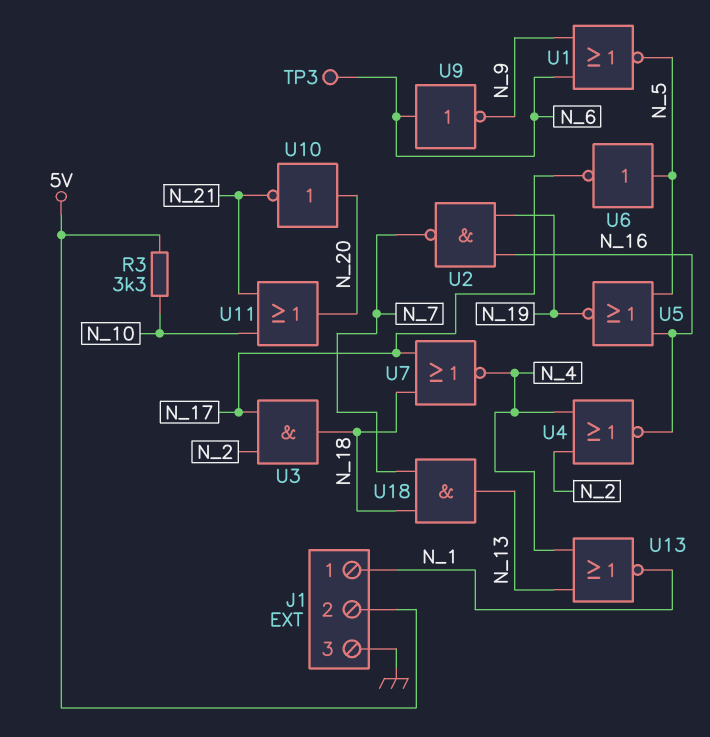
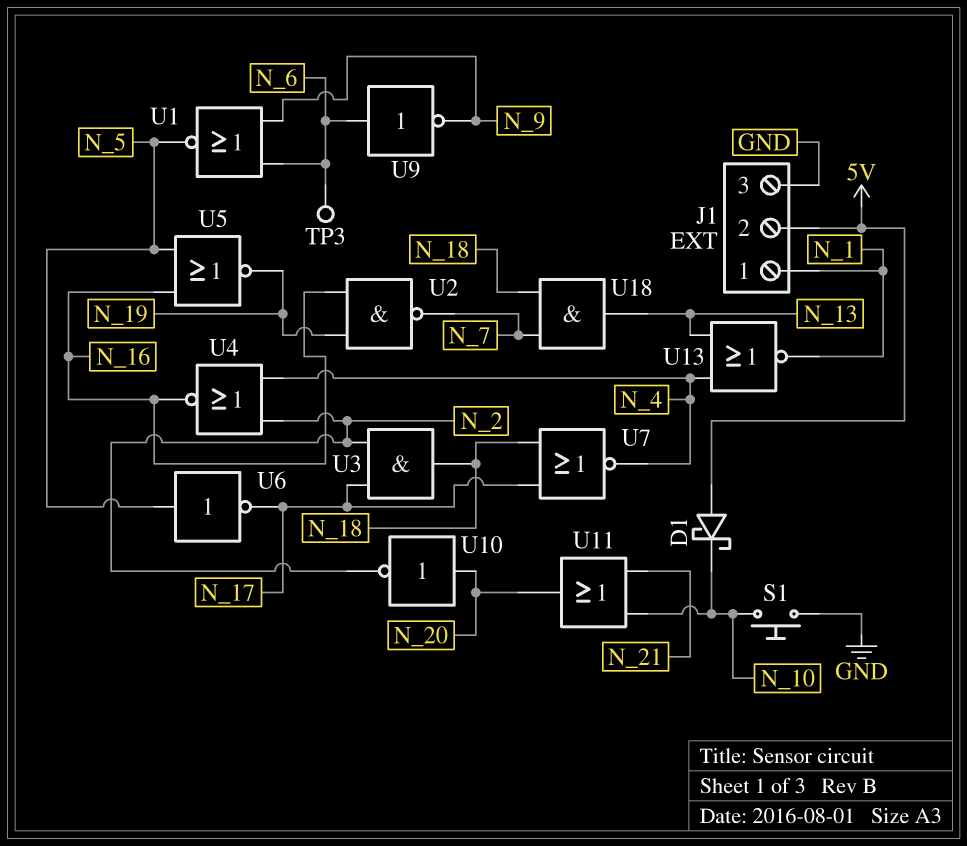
D1: none -> schottky (A 5V, K N_10)
R3: 3.3k (5V, N_10) -> none
S1: none -> button (GND, N_10)
U10: NOT (in N_20, out N_21) -> NOT (in N_20, out N_2)

